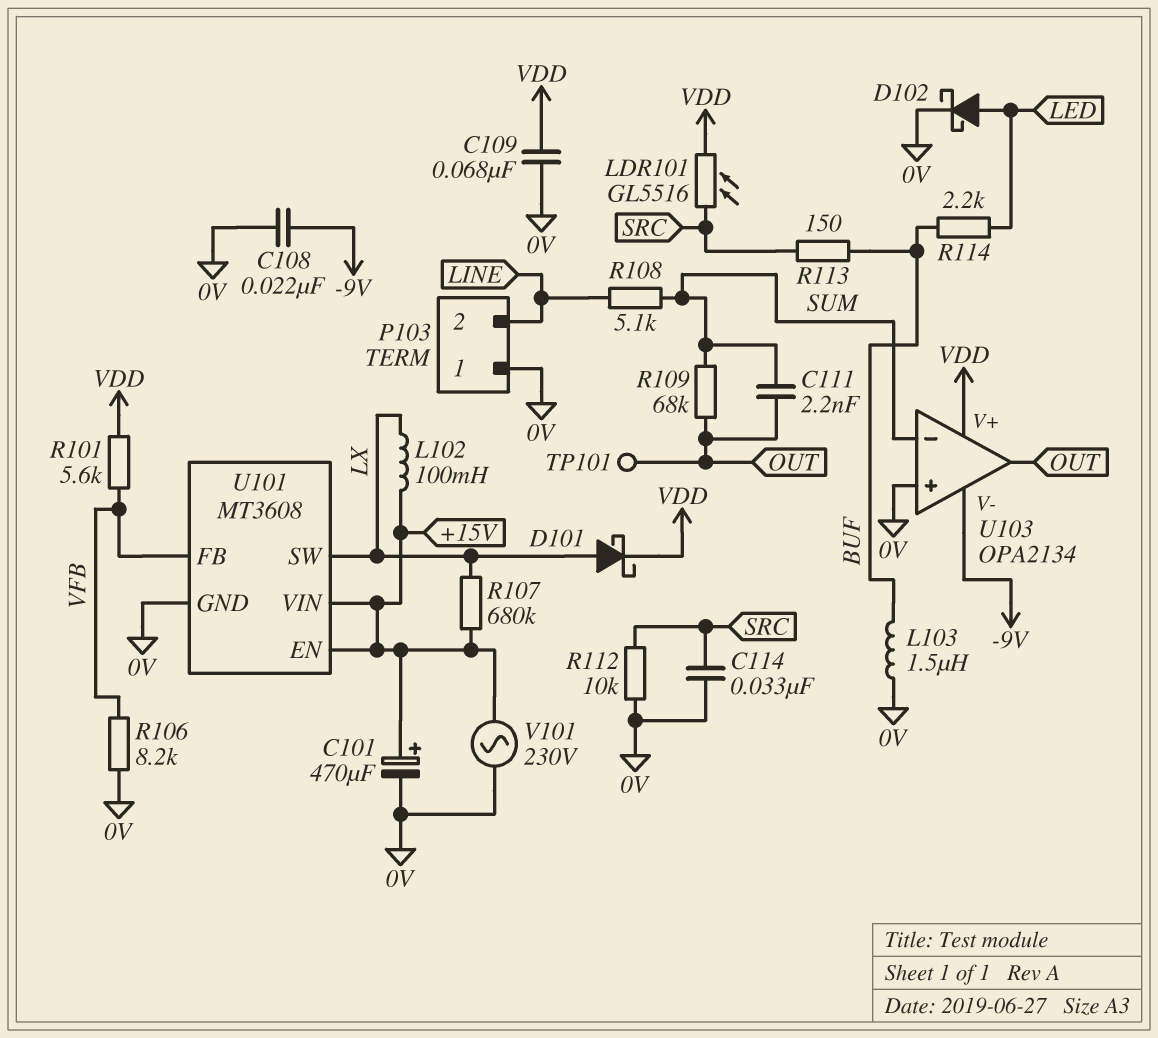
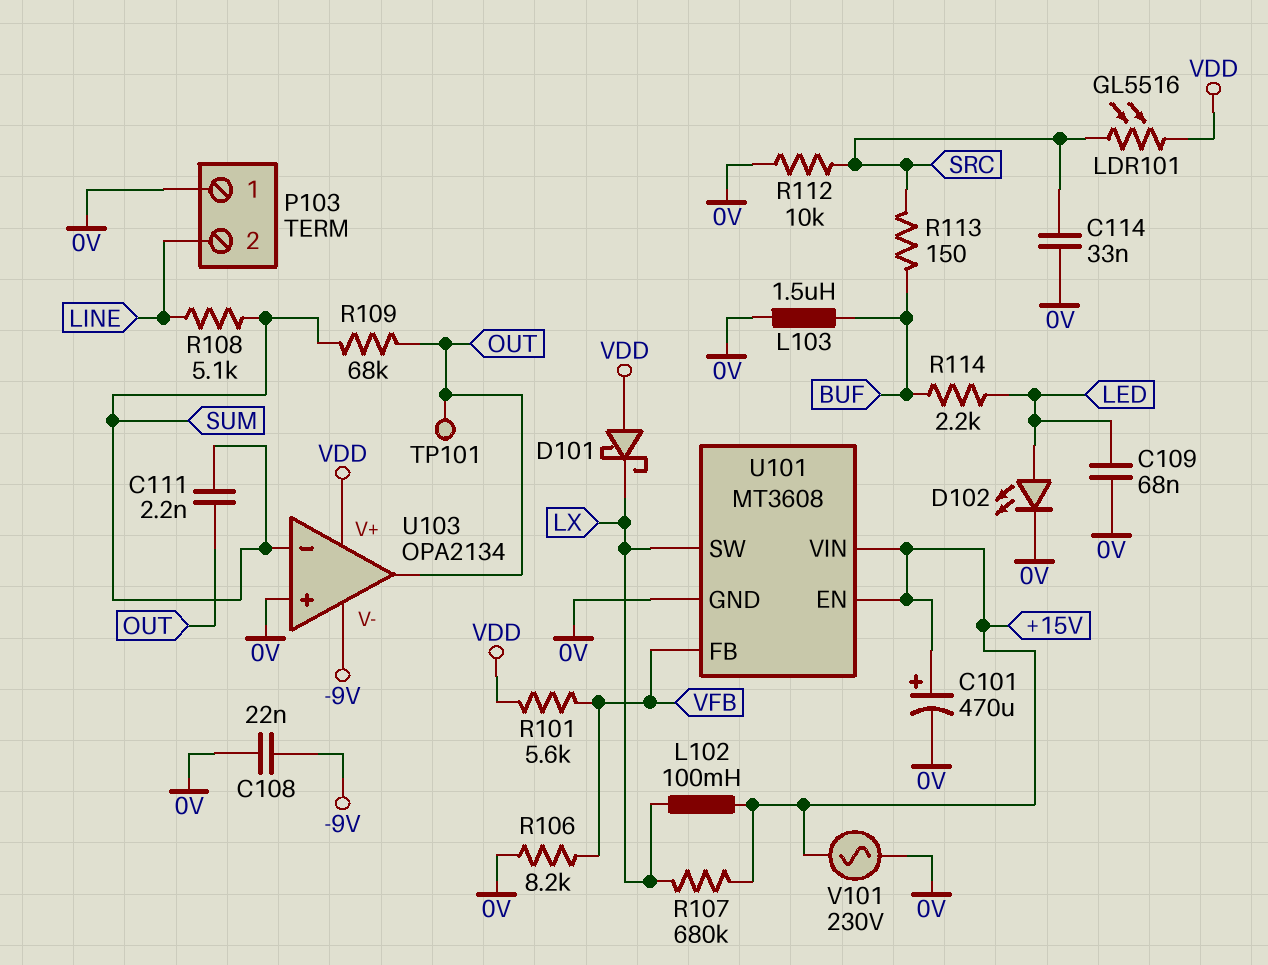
C109: 68nF (0V, VDD) -> 68nF (0V, LED)
D101: schottky (A LX, K VDD) -> schottky (A VDD, K LX)
D102: schottky (A LED, K 0V) -> LED (A LED, K 0V)

